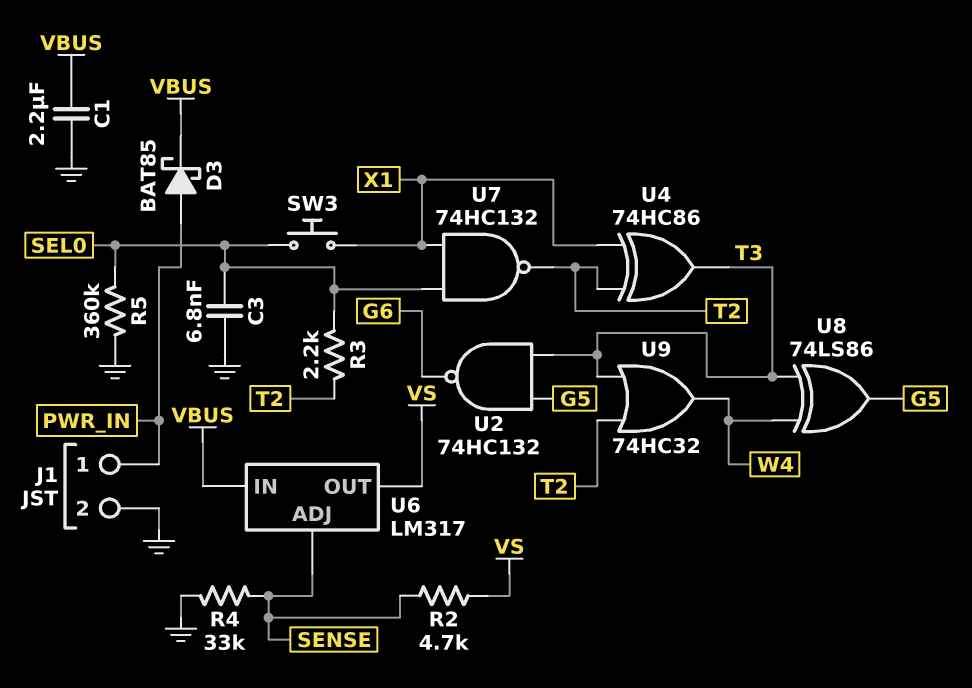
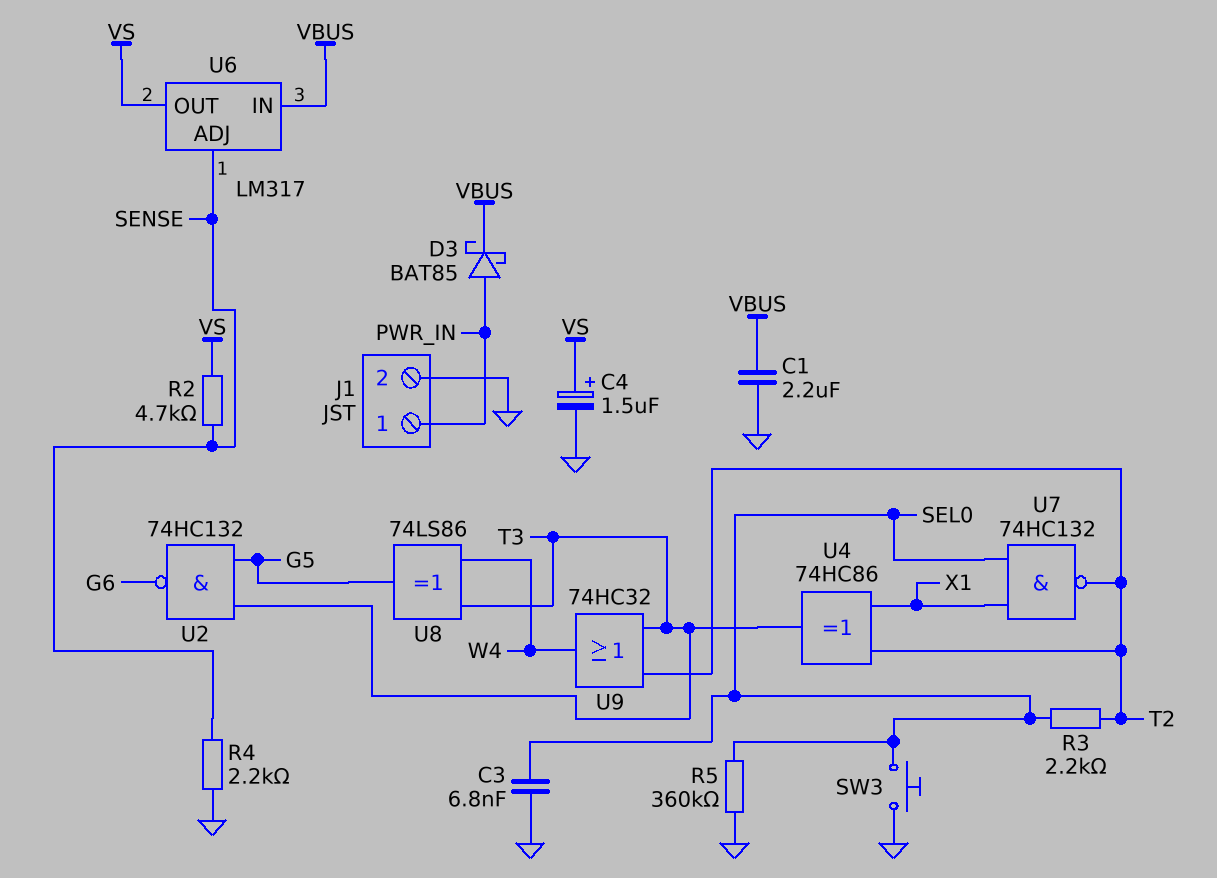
C4: none -> 1.5uF (plus VS, minus GND)
R4: 33k (GND, SENSE) -> 2.2k (GND, SENSE)
SW3: button (SEL0, X1) -> button (GND, SEL0)

